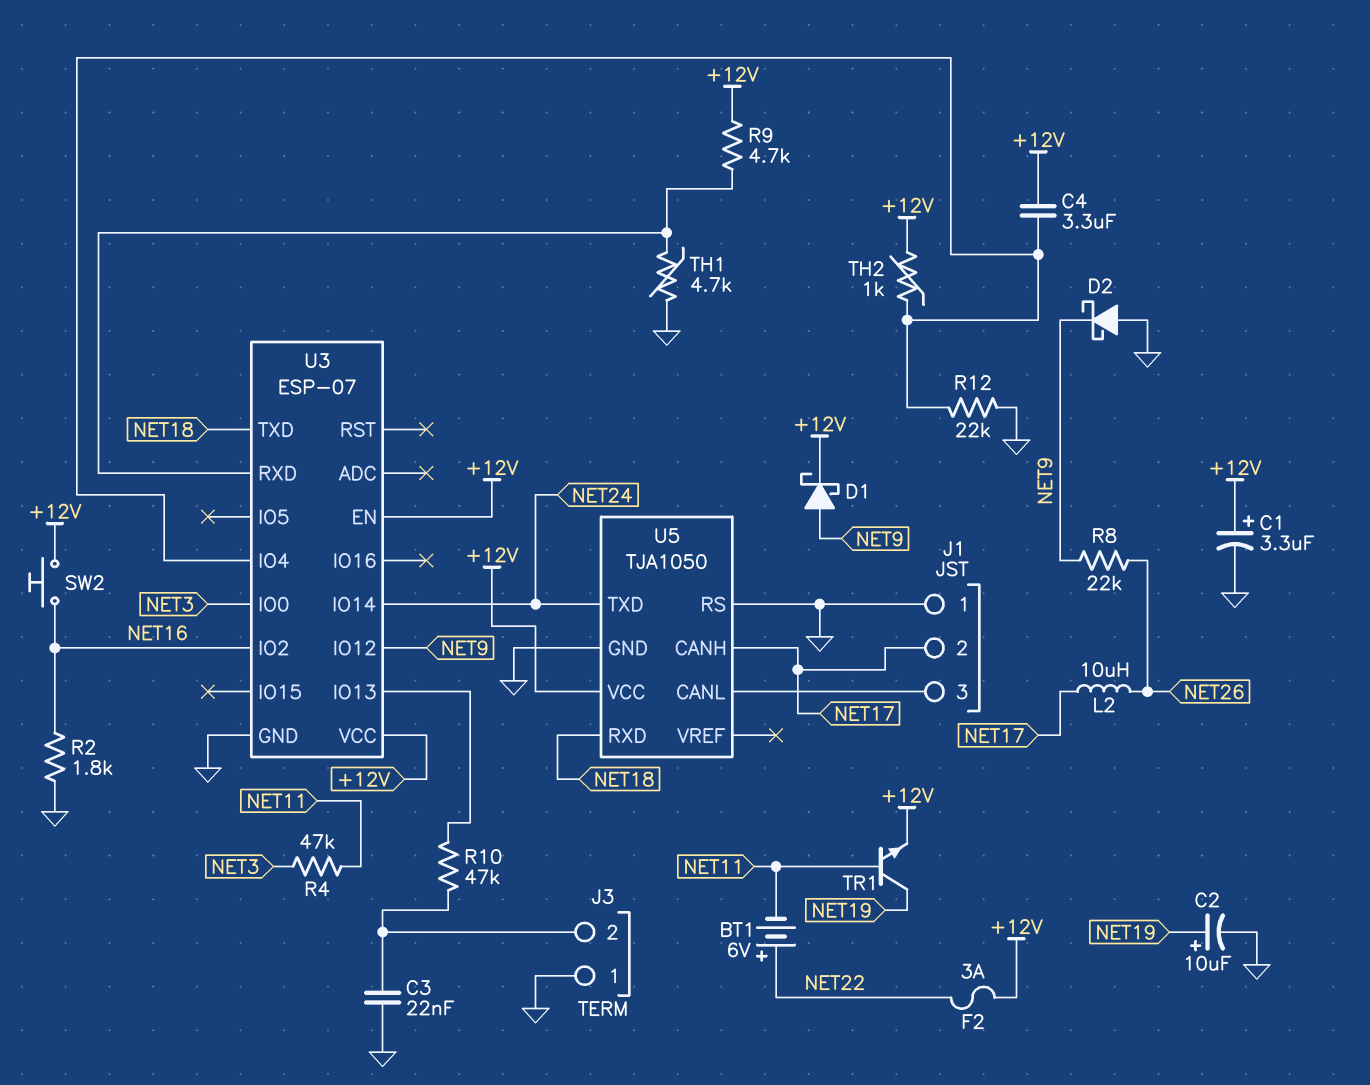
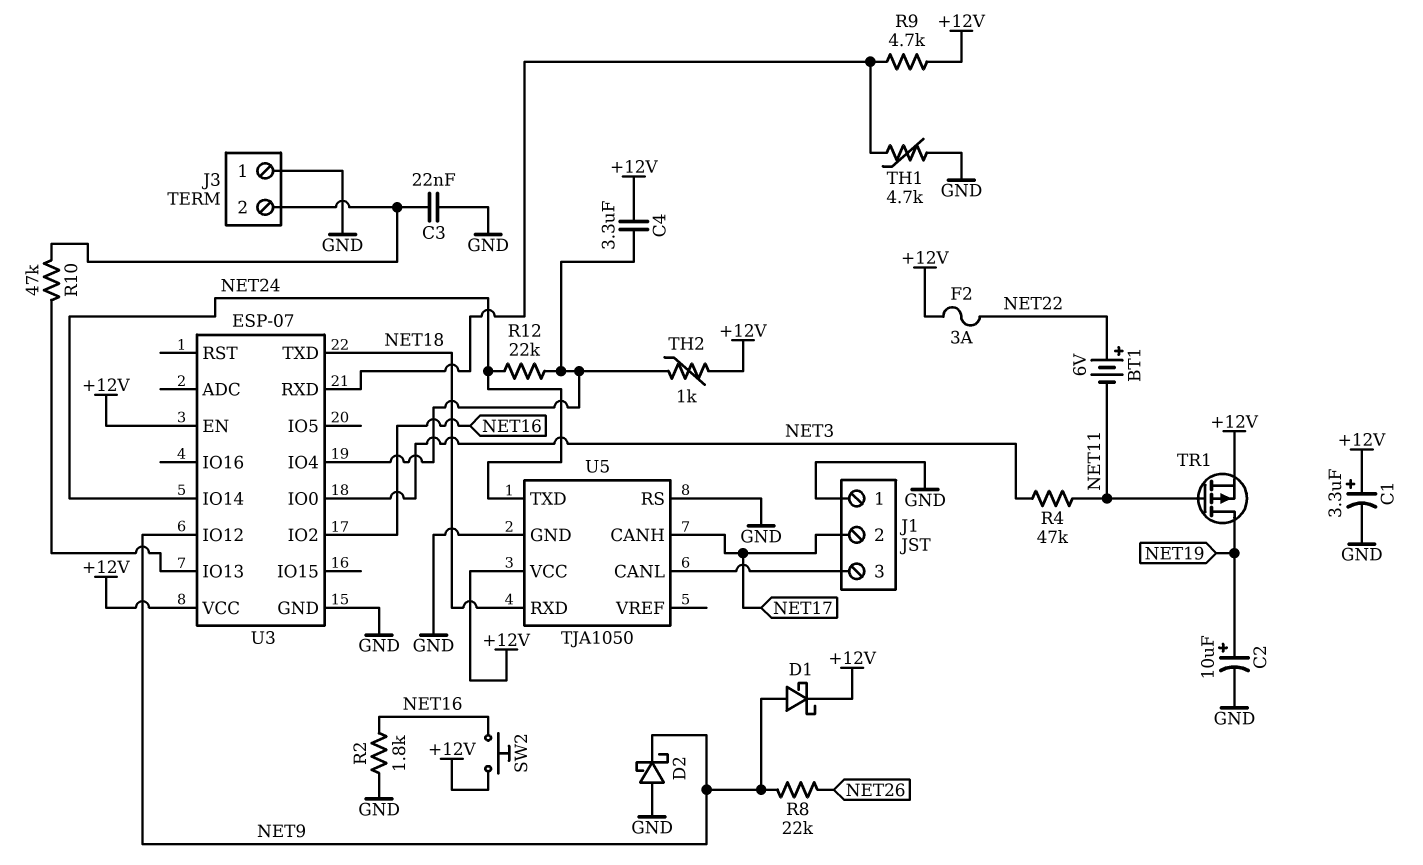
L2: 10uH (NET17, NET26) -> none
R12: 22k (GND, U3/IO4) -> 22k (NET24, U3/IO4)
TR1: NPN (B NET11, C NET19, E +12V) -> PMOS (G NET11, D NET19, S +12V)

